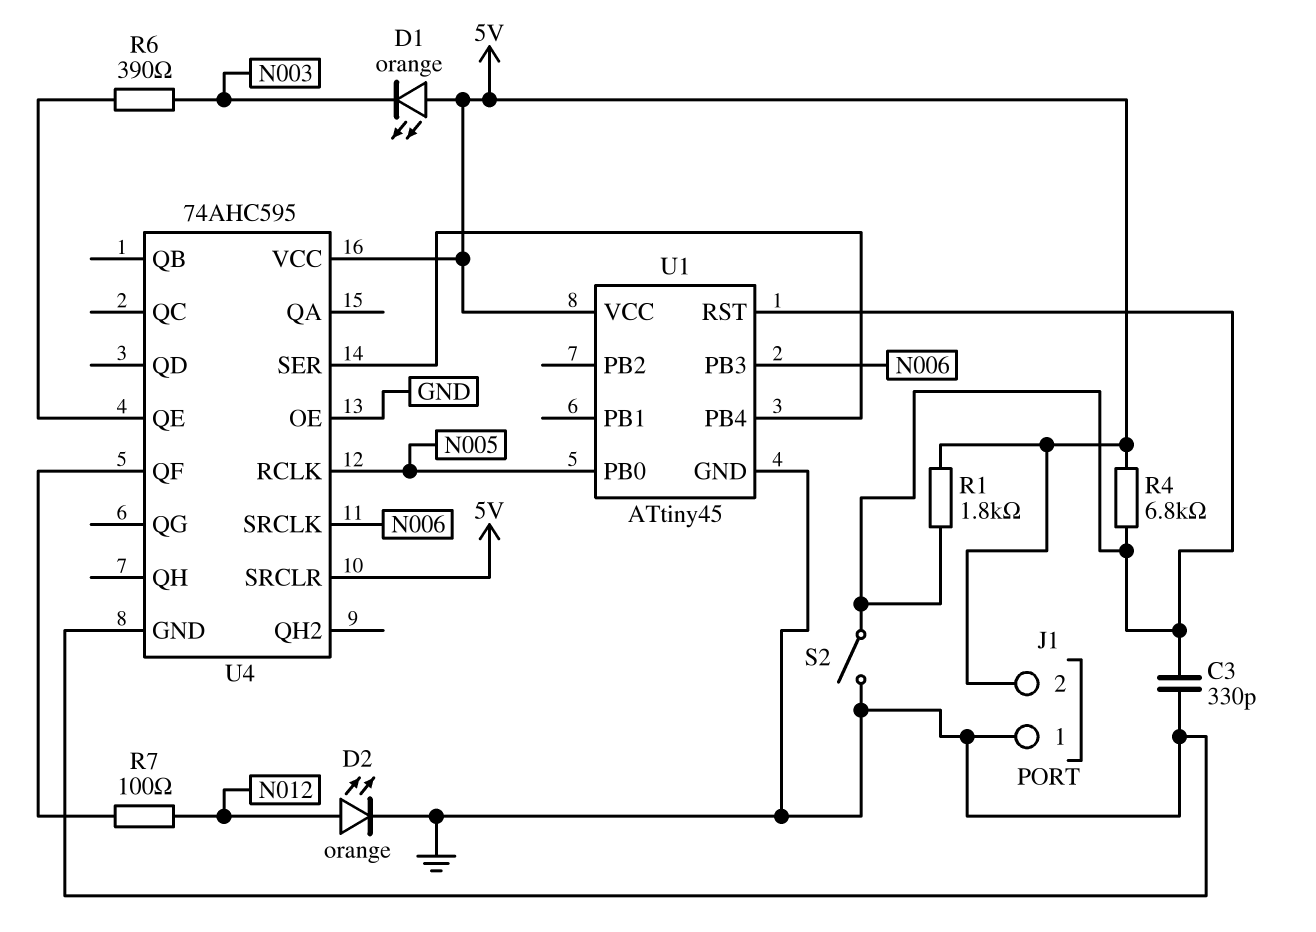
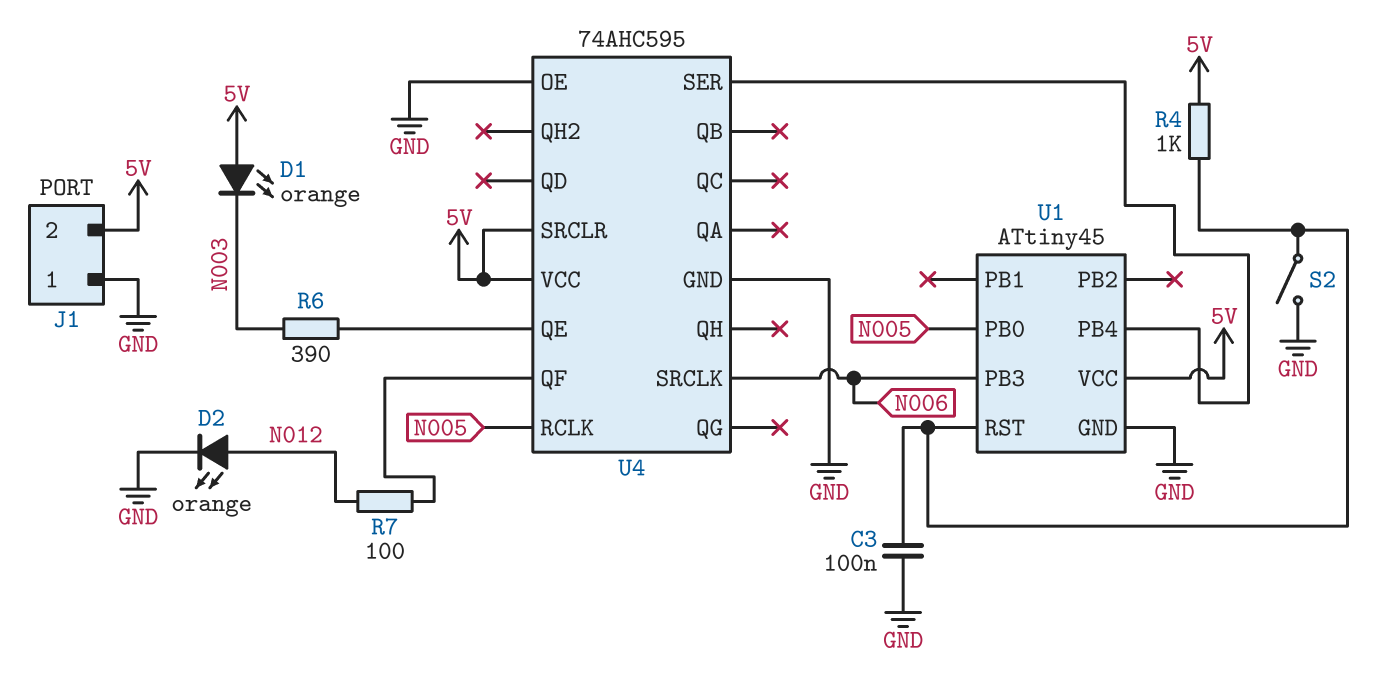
C3: 330pF (GND, U1/RST) -> 100nF (GND, U1/RST)
R1: 1.8k (5V, U1/RST) -> none
R4: 6.8k (5V, U1/RST) -> 1k (5V, U1/RST)

